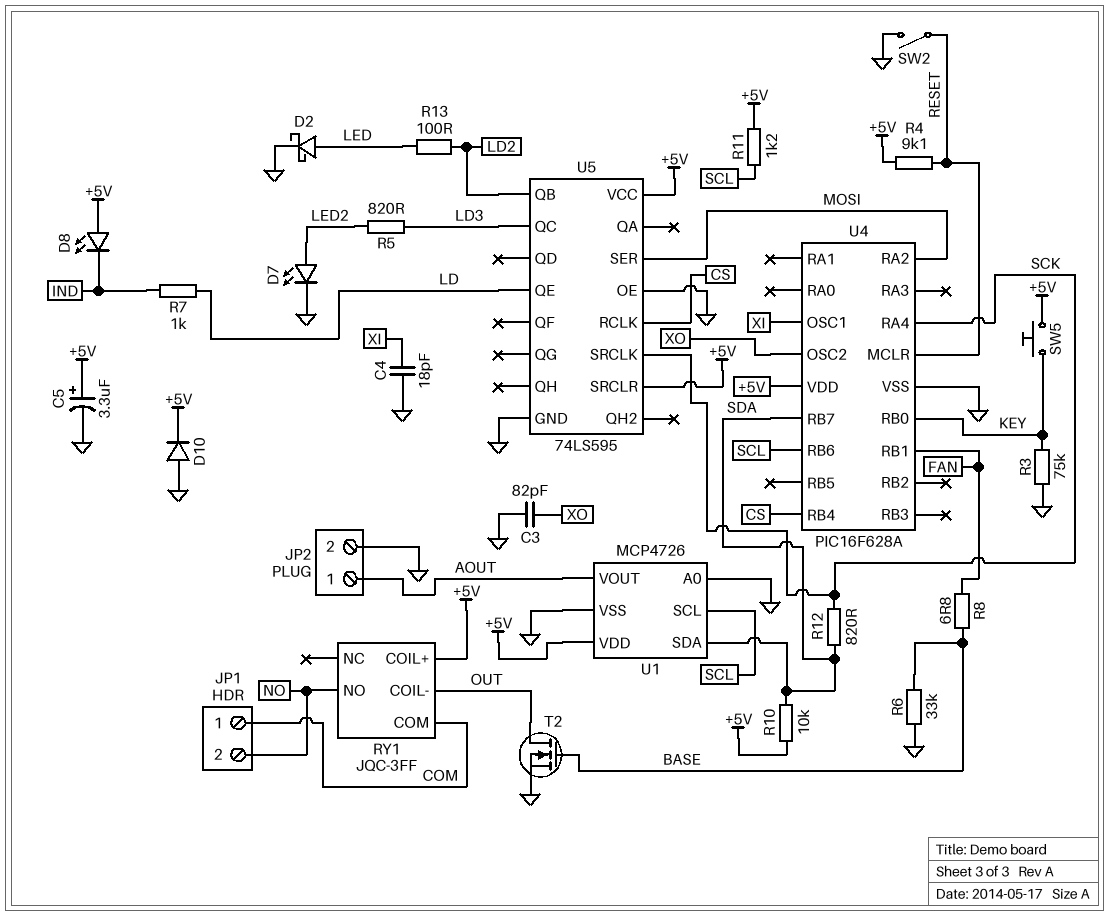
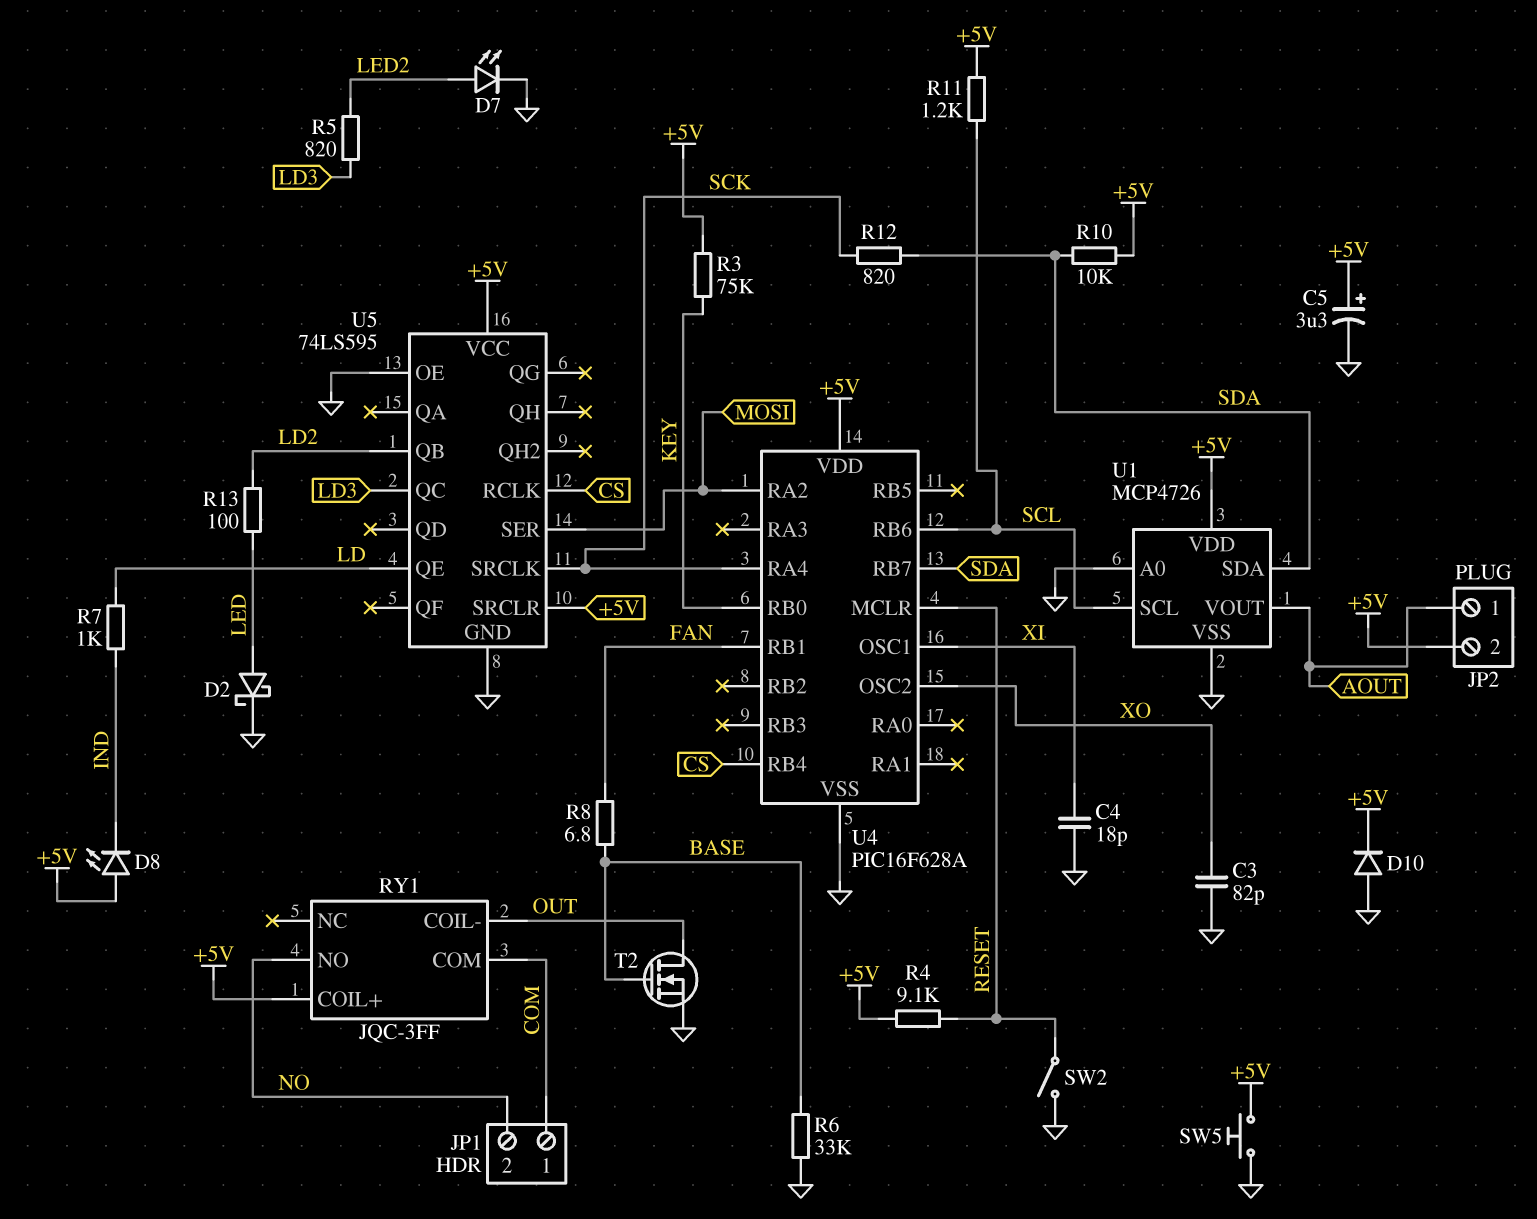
JP2 pin 2: GND -> +5V
R3: 75k (GND, KEY) -> 75k (+5V, KEY)
SW5: button (+5V, KEY) -> button (+5V, GND)

